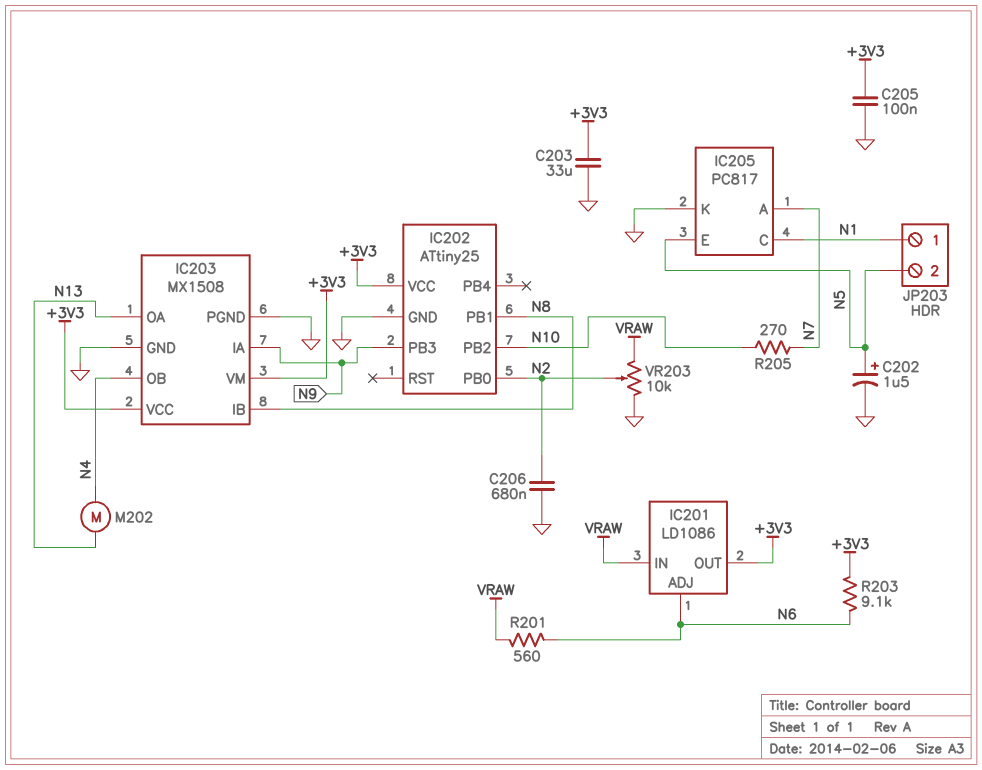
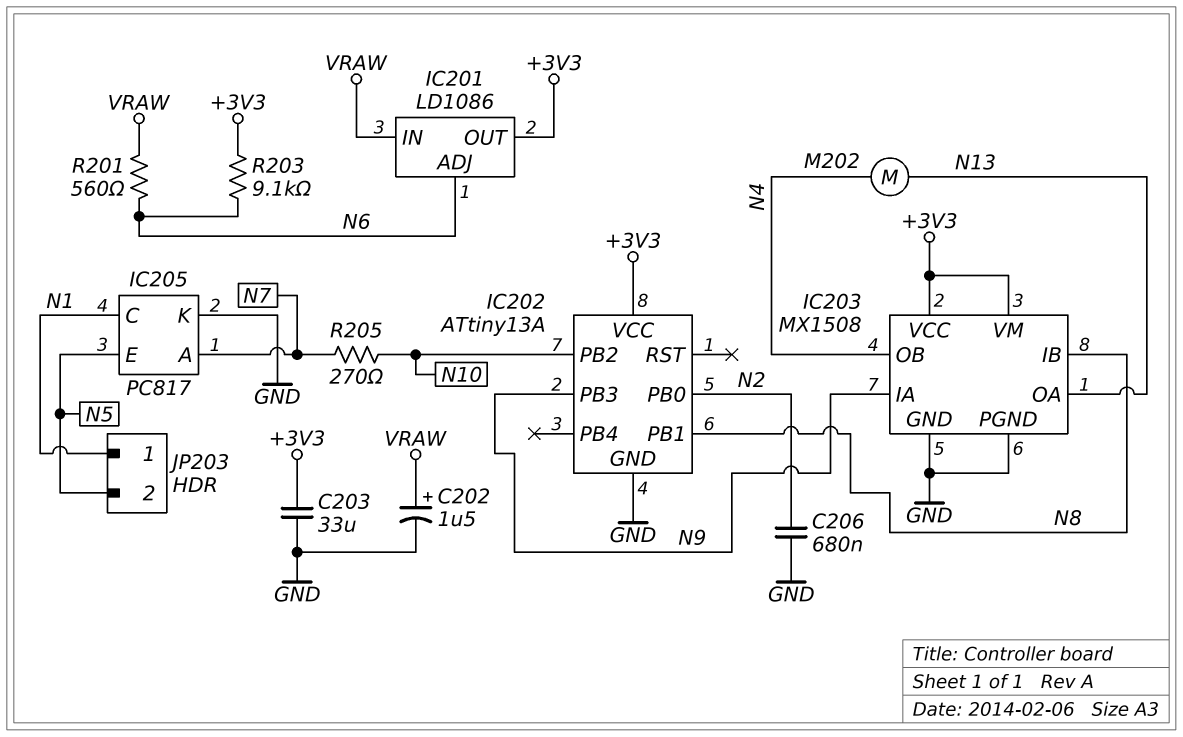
C202: 1.5uF (plus N5, minus GND) -> 1.5uF (plus VRAW, minus GND)
C205: 100nF (+3V3, GND) -> none
IC202: ATtiny25 -> ATtiny13A
VR203: 10k (GND, VRAW, wiper N2) -> none

